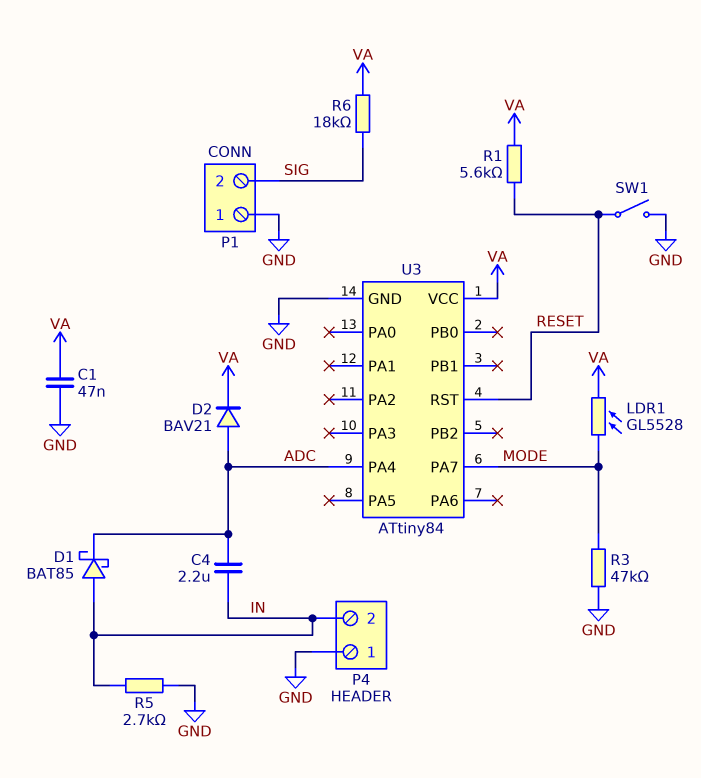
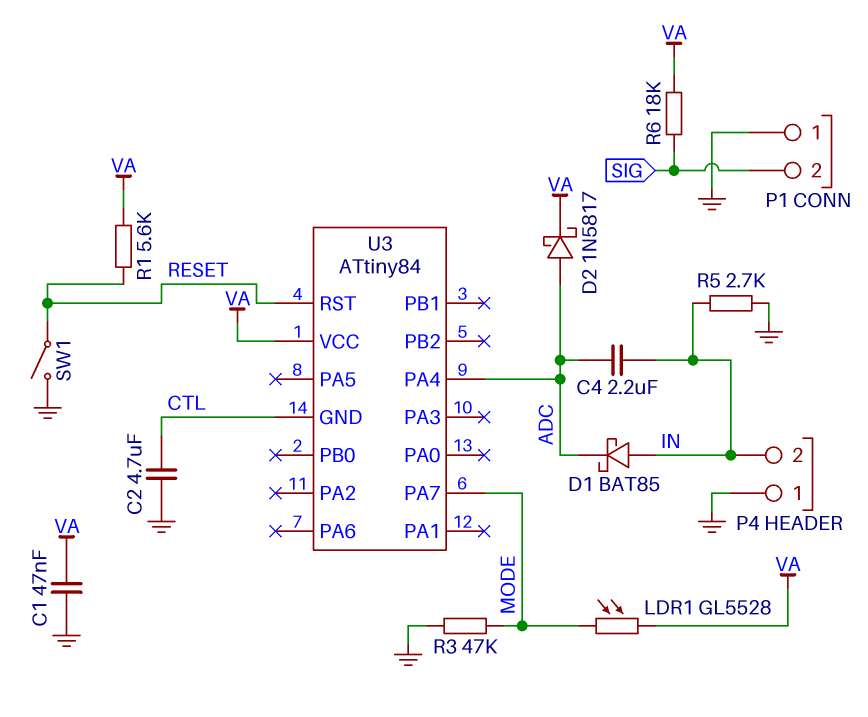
C2: none -> 4.7uF (CTL, GND)
D2: diode BAV21 (A ADC, K VA) -> schottky 1N5817 (A ADC, K VA)
U3 pin GND: GND -> CTL

